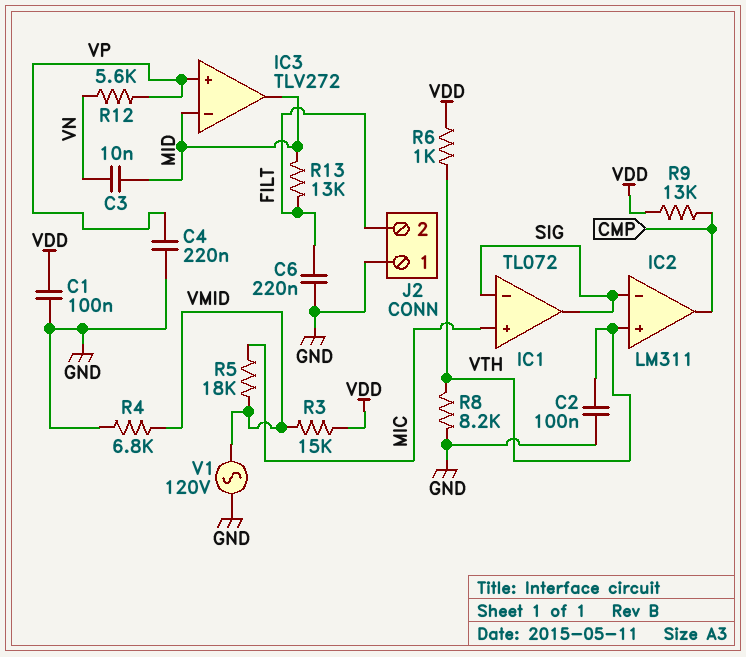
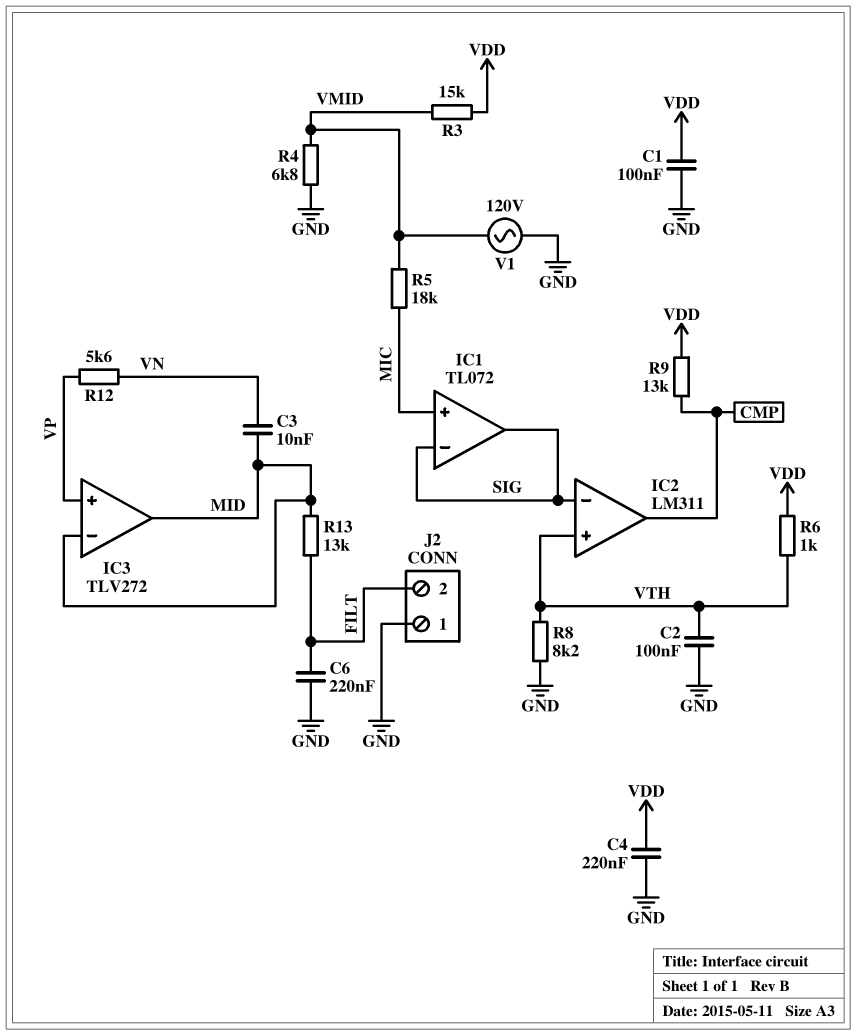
C4: 220nF (GND, VP) -> 220nF (GND, VDD)

